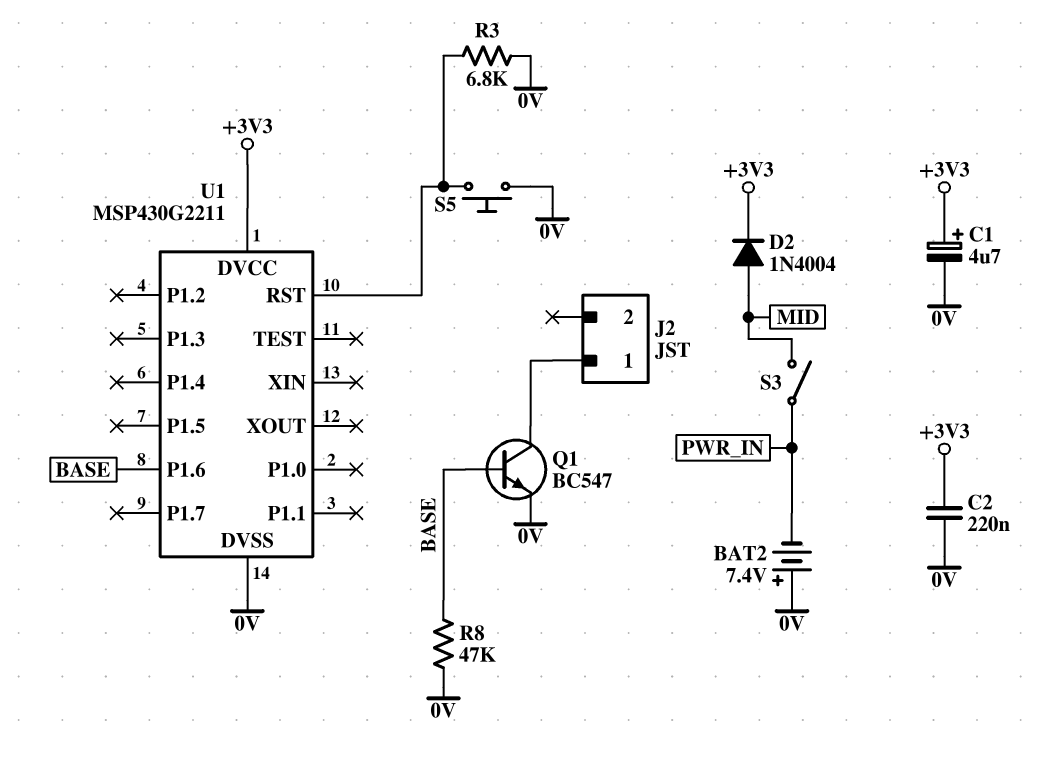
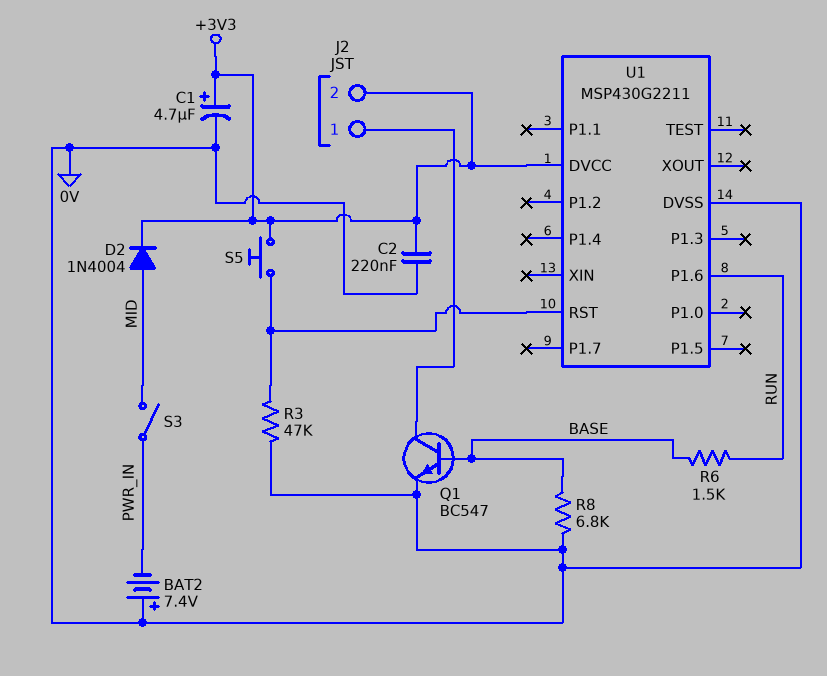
J2 pin 2: none -> +3V3
R3: 6.8k (0V, U1/RST) -> 47k (0V, U1/RST)
R6: none -> 1.5k (BASE, RUN)
R8: 47k (0V, BASE) -> 6.8k (0V, BASE)
S5: button (0V, U1/RST) -> button (+3V3, U1/RST)
U1 pin P1.6: BASE -> RUN

